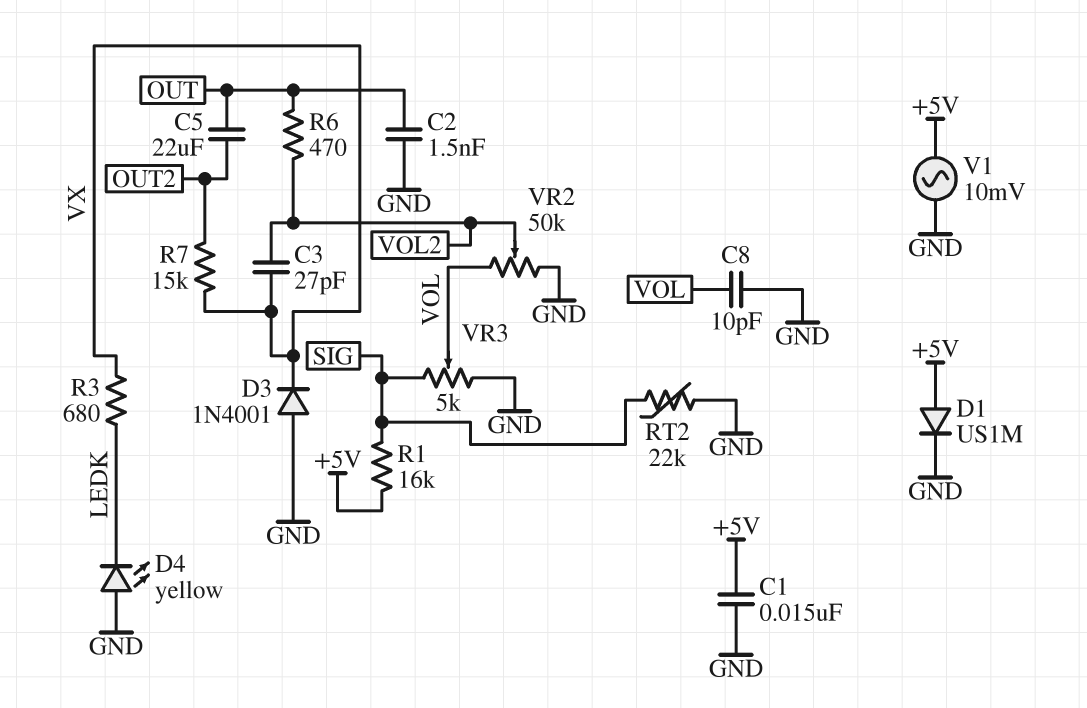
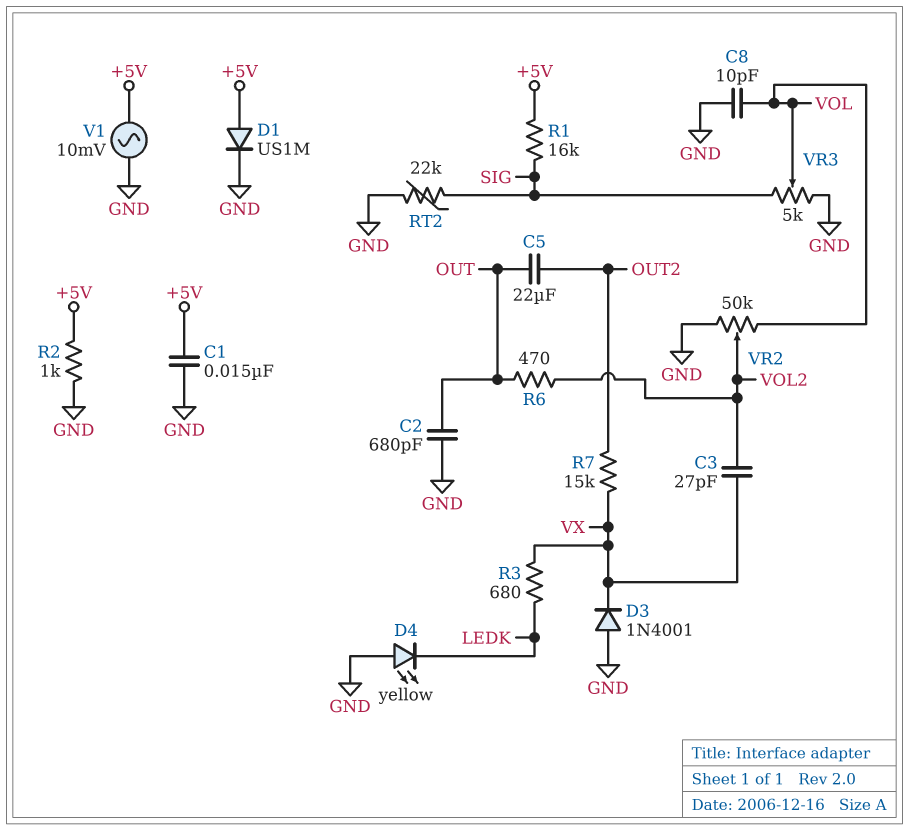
C2: 1.5nF (GND, OUT) -> 680pF (GND, OUT)
R2: none -> 1k (+5V, GND)

